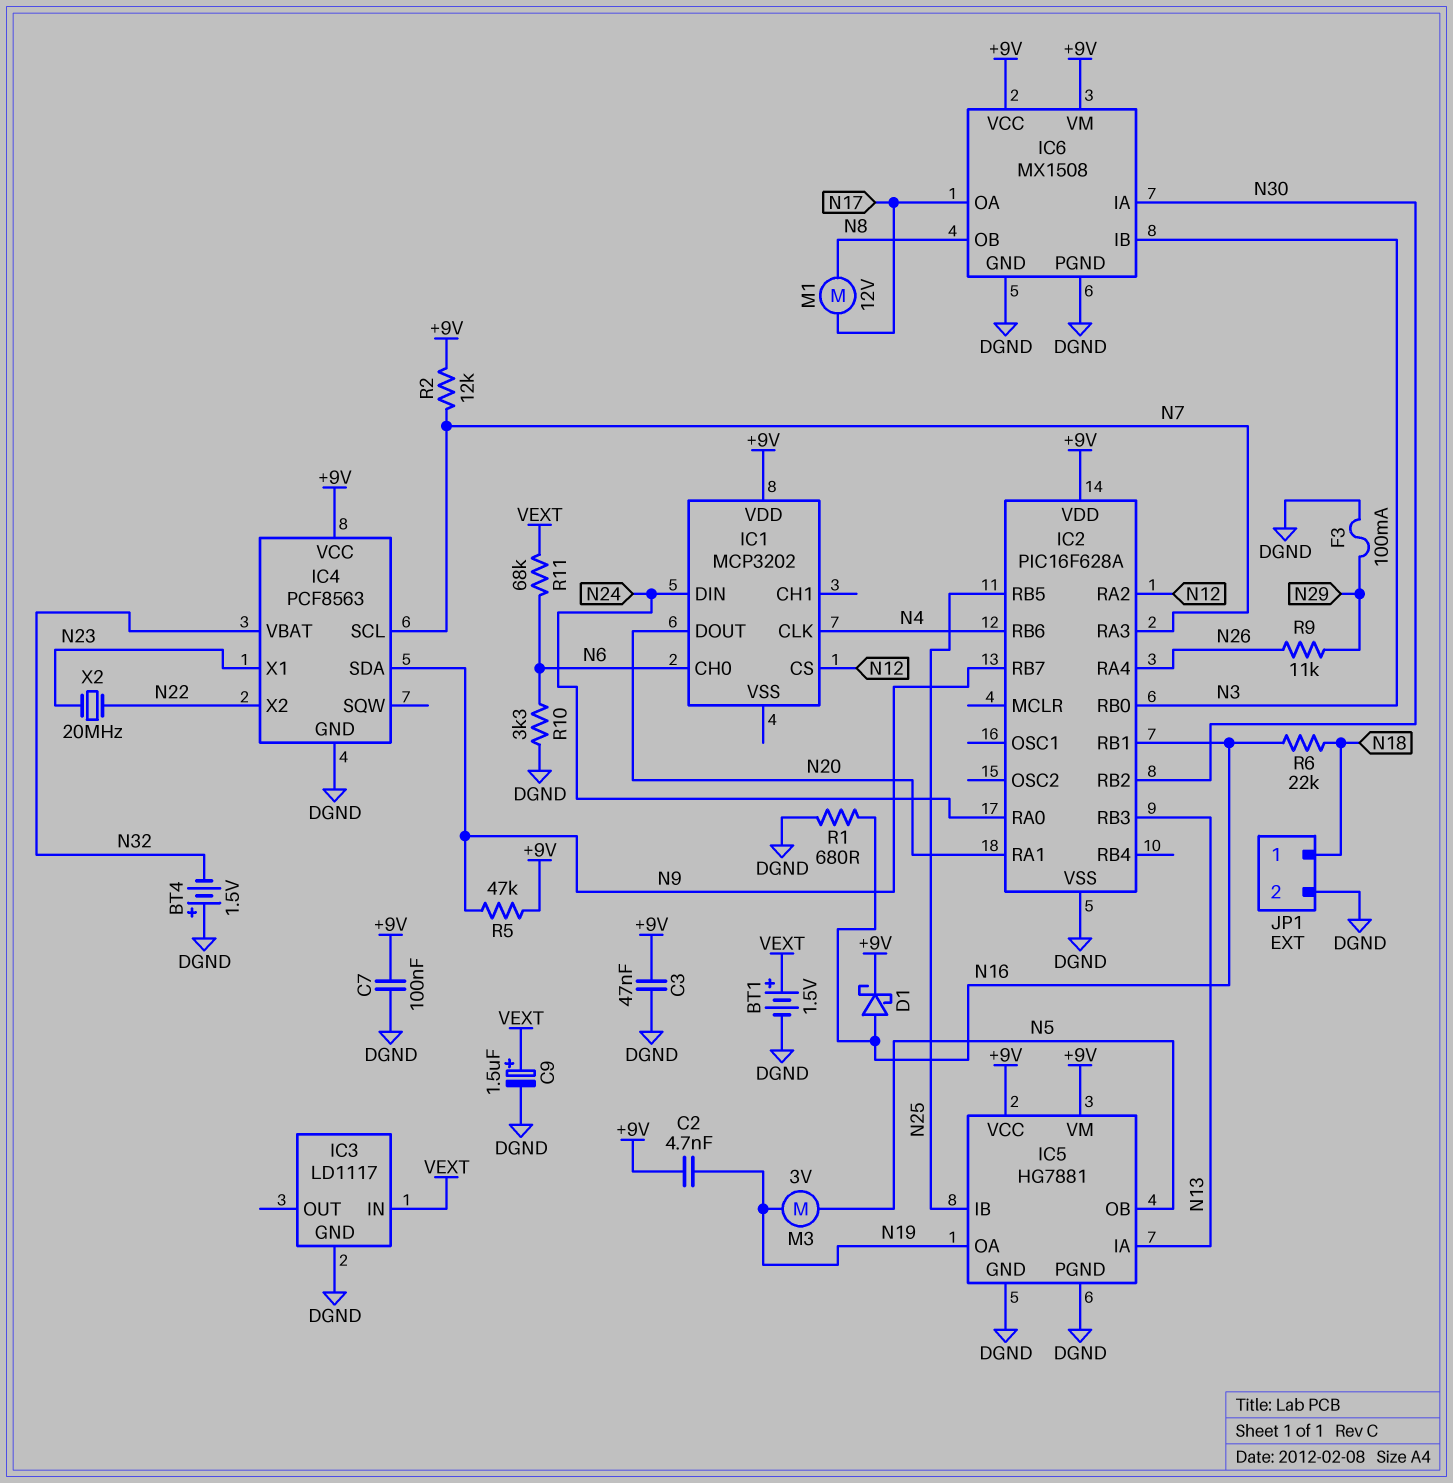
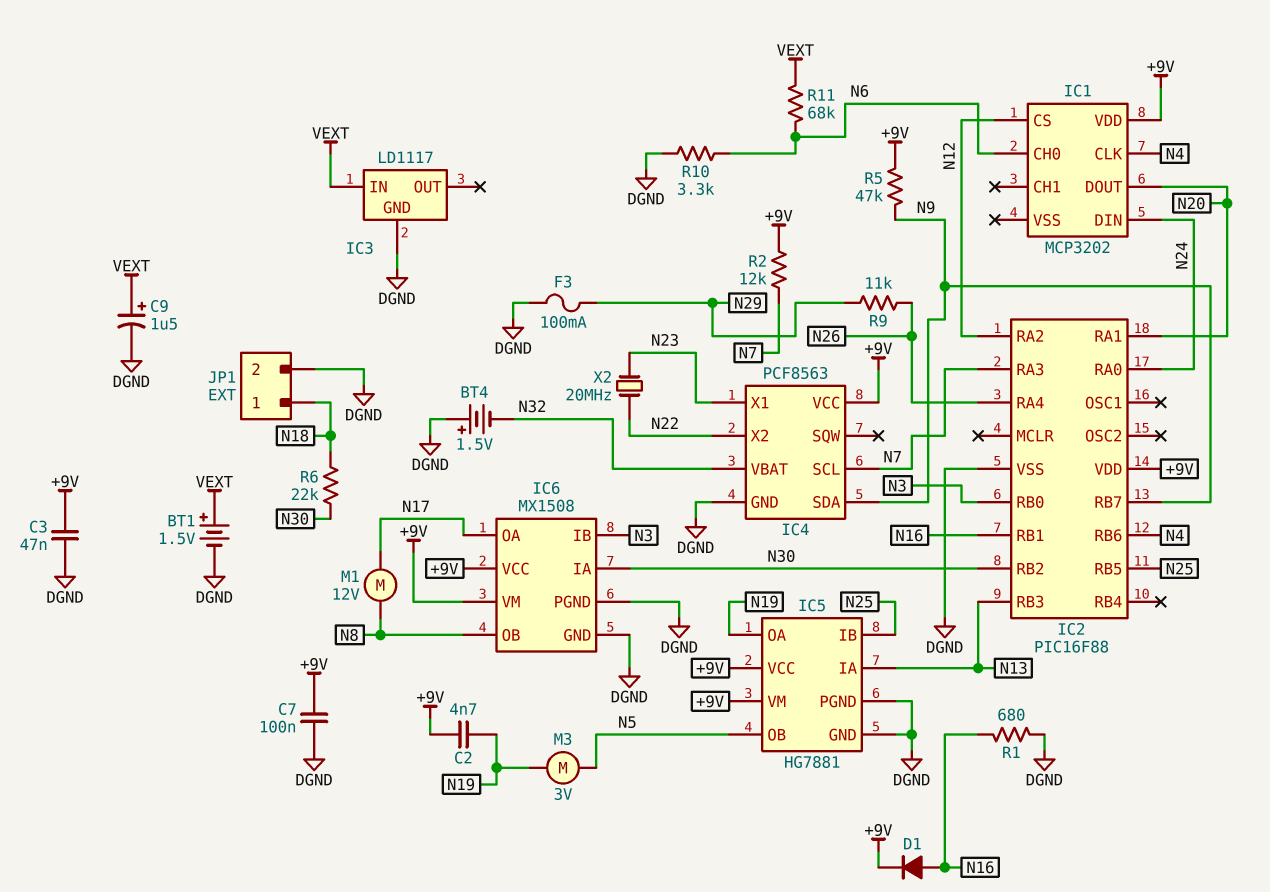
D1: schottky (A N16, K +9V) -> diode (A N16, K +9V)
IC2: PIC16F628A -> PIC16F88
R6: 22k (N16, N18) -> 22k (N18, N30)

